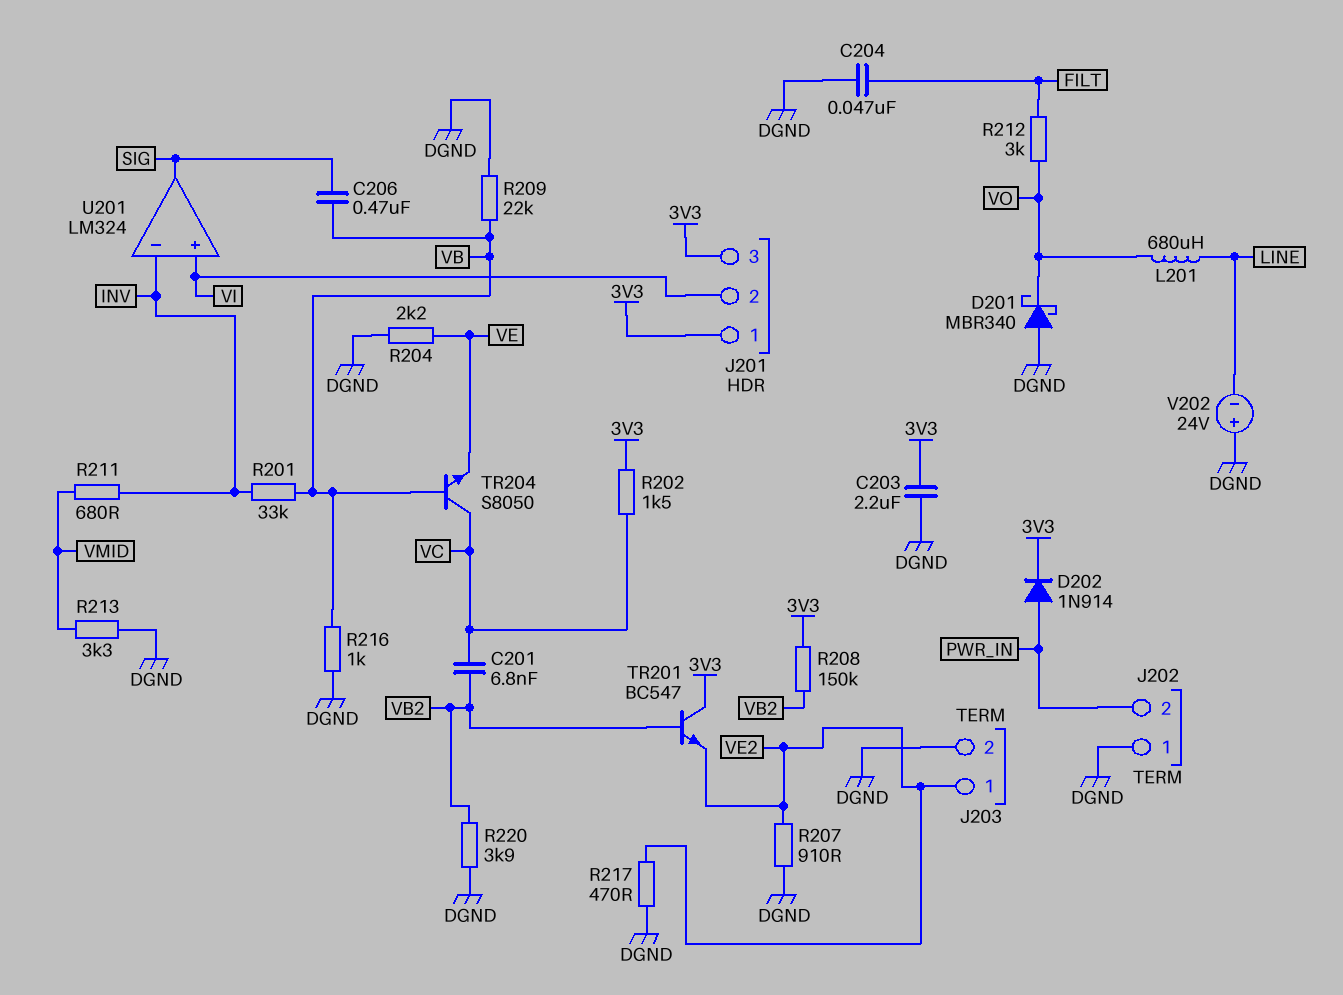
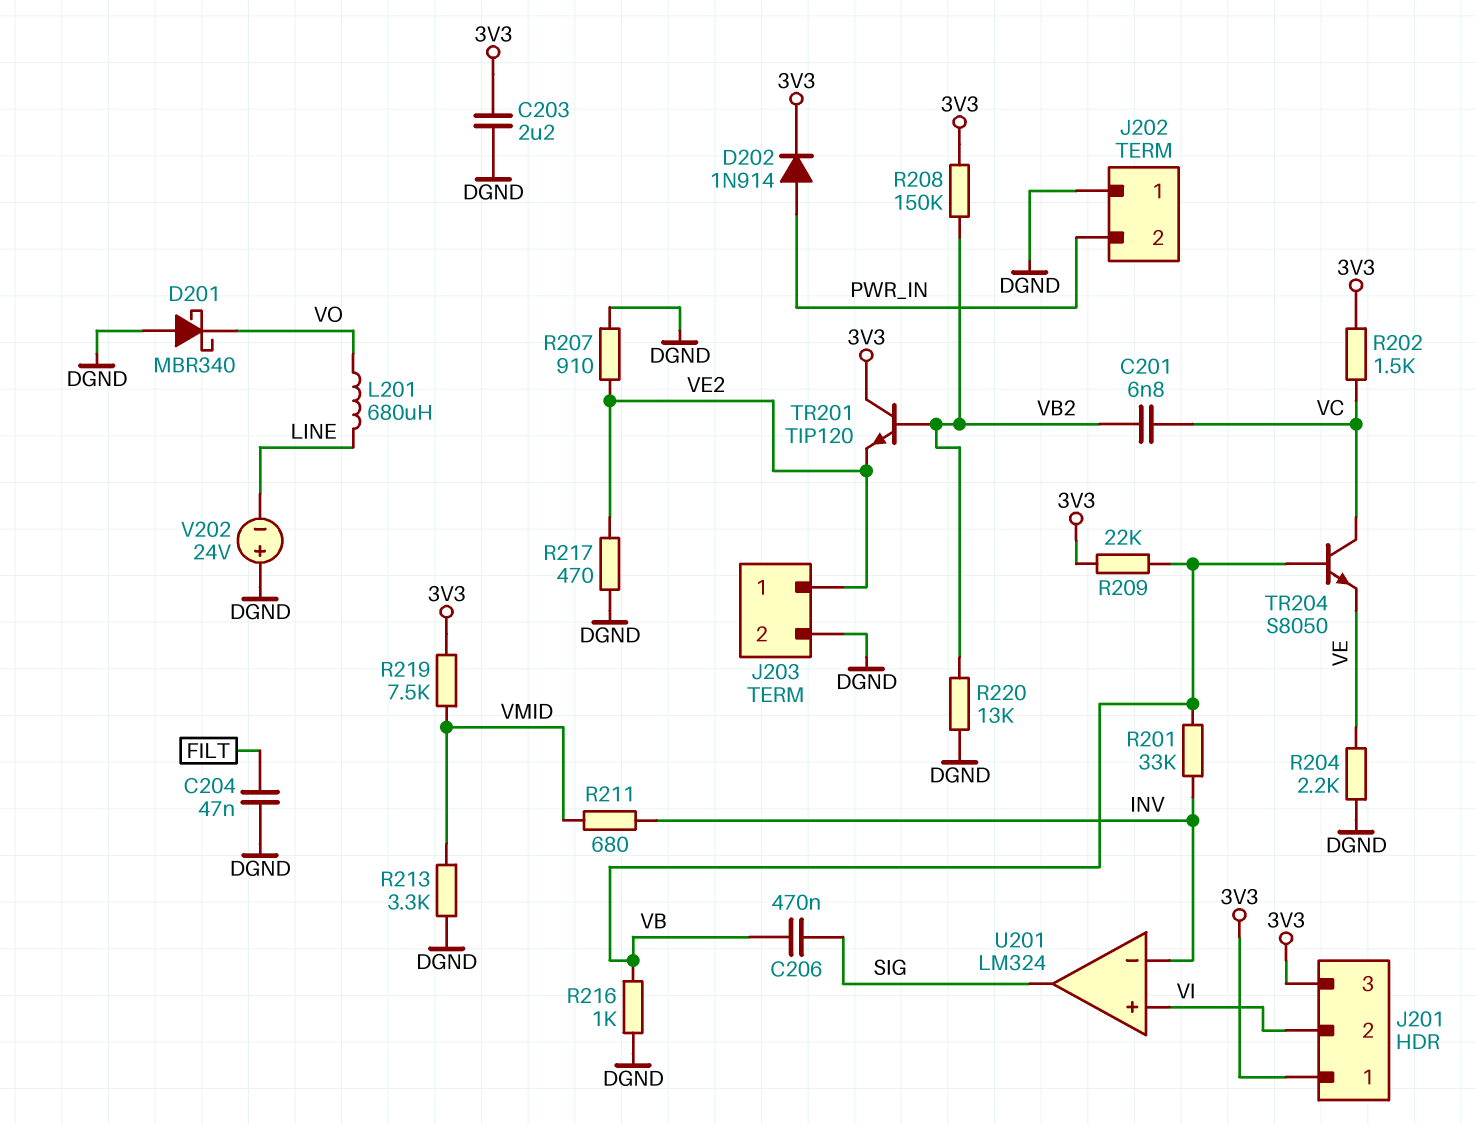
R209: 22k (DGND, VB) -> 22k (3V3, VB)
R212: 3k (FILT, VO) -> none
R219: none -> 7.5k (3V3, VMID)
R220: 3.9k (DGND, VB2) -> 13k (DGND, VB2)
TR201: NPN BC547 (B VB2, C 3V3, E VE2) -> NPN TIP120 (B VB2, C 3V3, E VE2)

